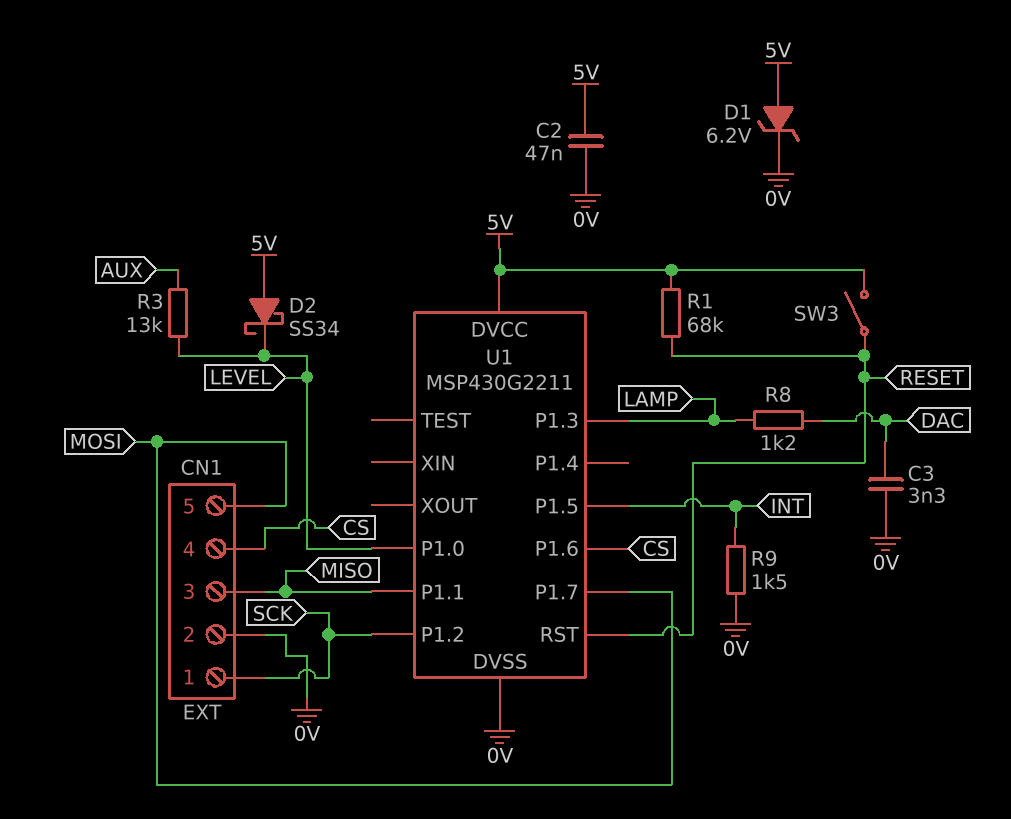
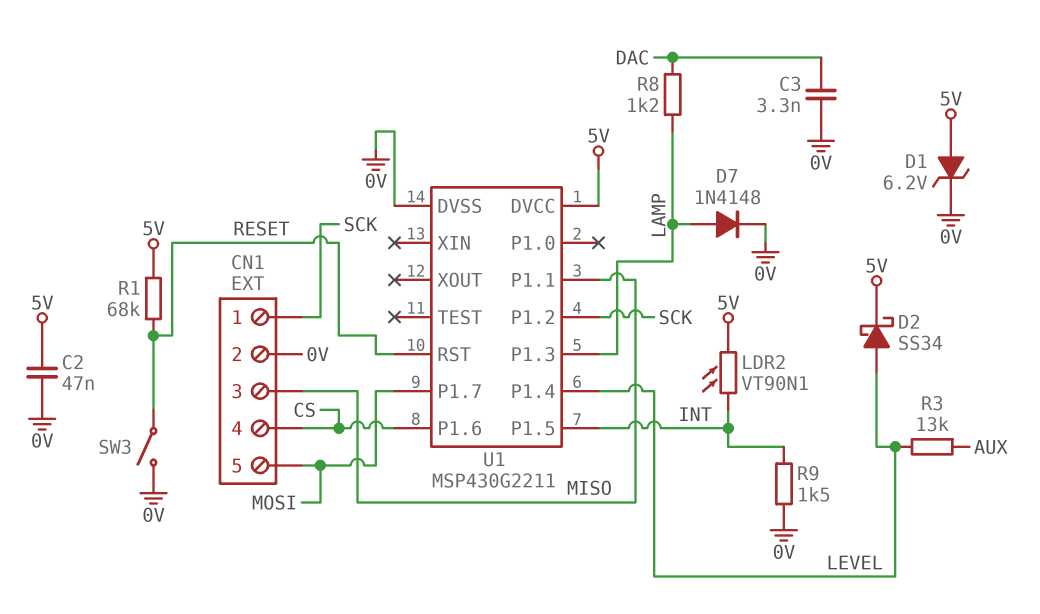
D2: schottky SS34 (A 5V, K LEVEL) -> schottky SS34 (A LEVEL, K 5V)
D7: none -> diode 1N4148 (A LAMP, K 0V)
LDR2: none -> VT90N1 (5V, INT)
SW3: switch (5V, RESET) -> switch (0V, RESET)
U1 pin P1.0: LEVEL -> none
U1 pin P1.4: none -> LEVEL

